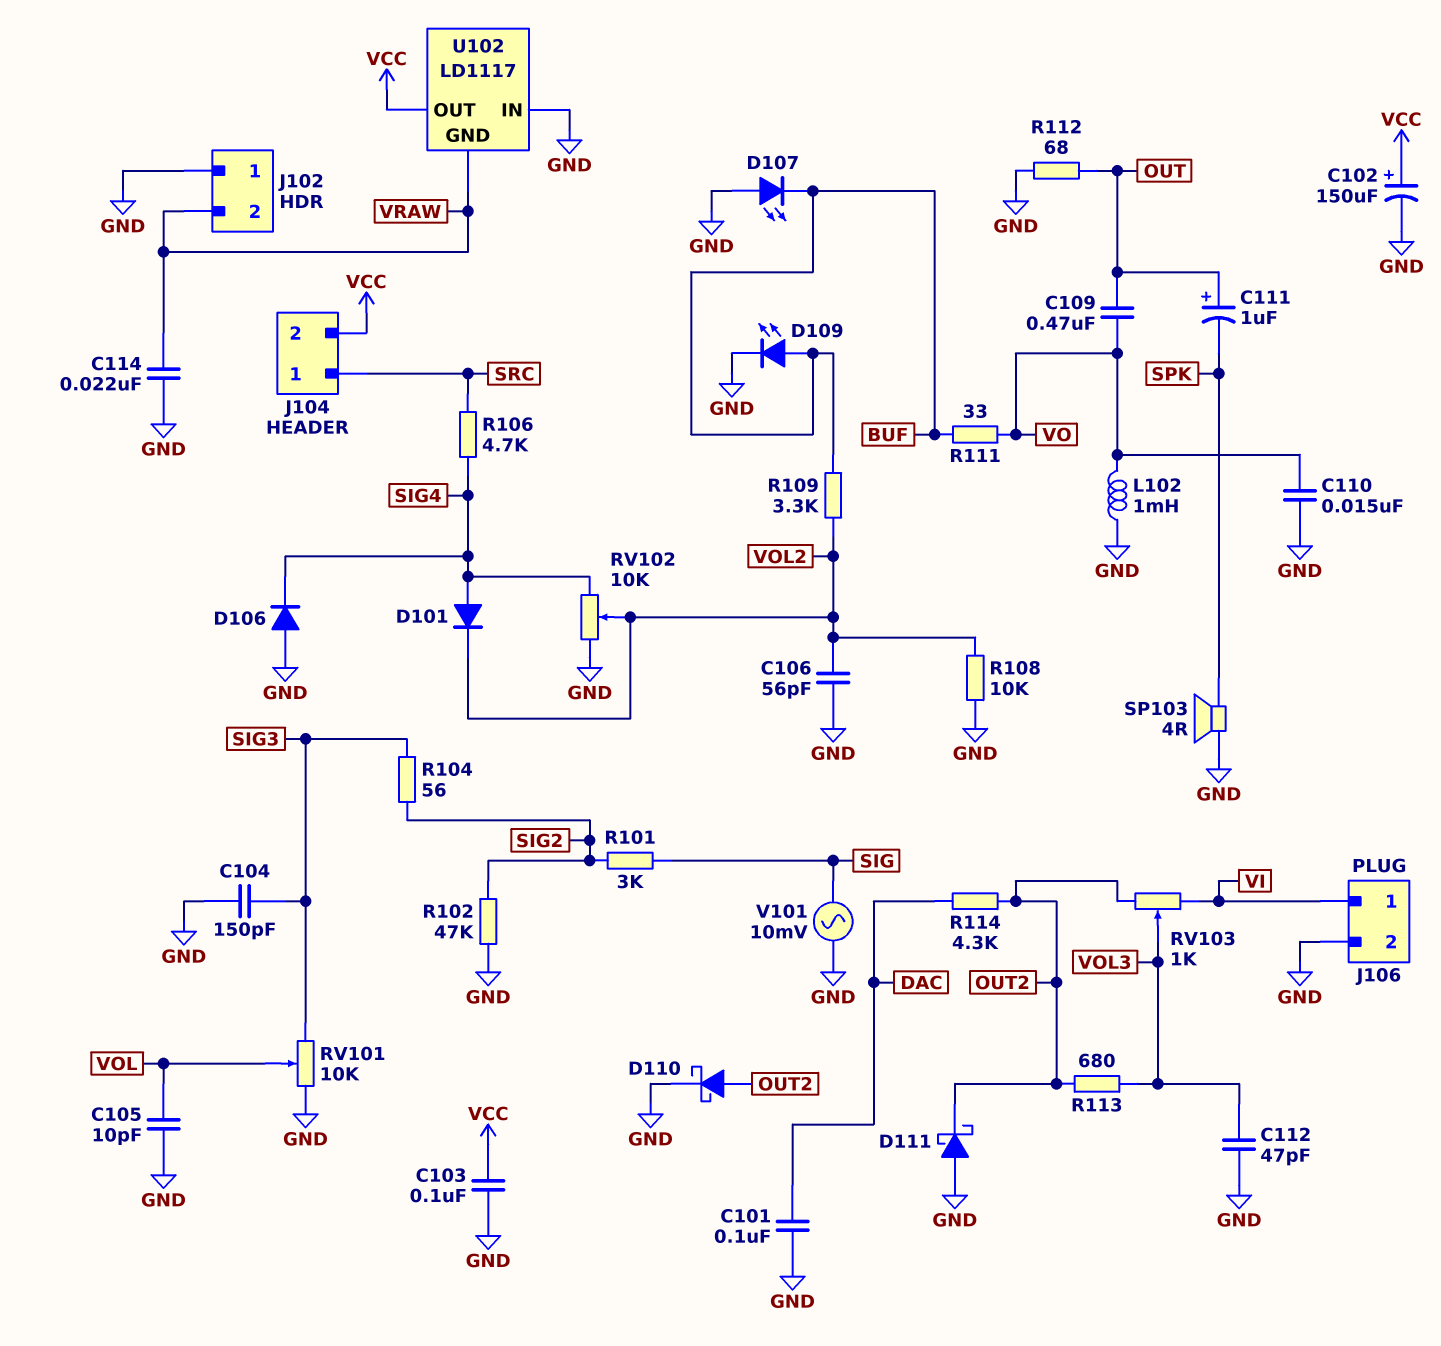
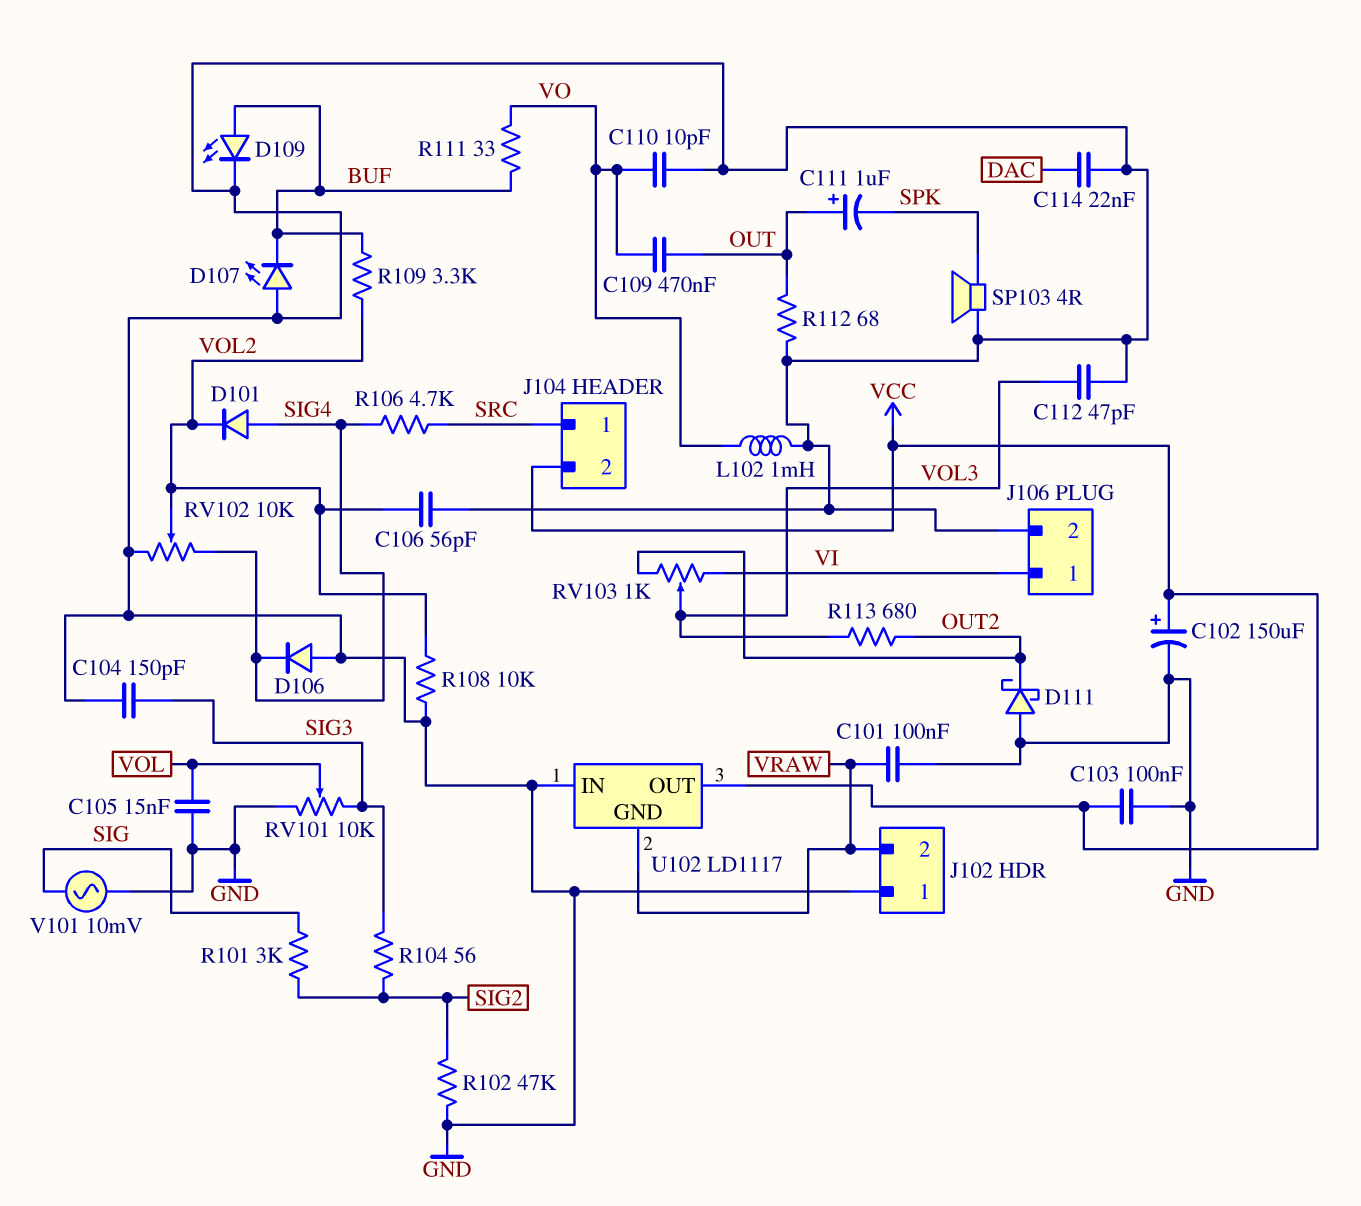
C101: 100nF (DAC, GND) -> 100nF (GND, VRAW)
C105: 10pF (GND, VOL) -> 15nF (GND, VOL)
C110: 15nF (GND, VO) -> 10pF (GND, VO)
C114: 22nF (GND, VRAW) -> 22nF (DAC, GND)
D110: schottky (A OUT2, K GND) -> none
R114: 4.3k (DAC, OUT2) -> none

